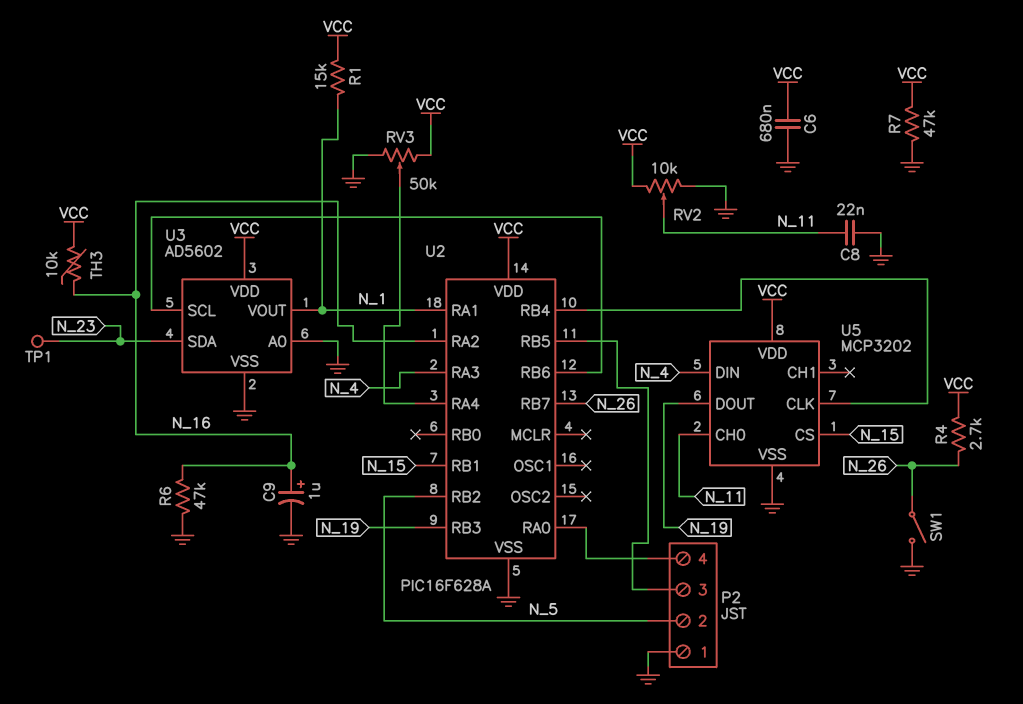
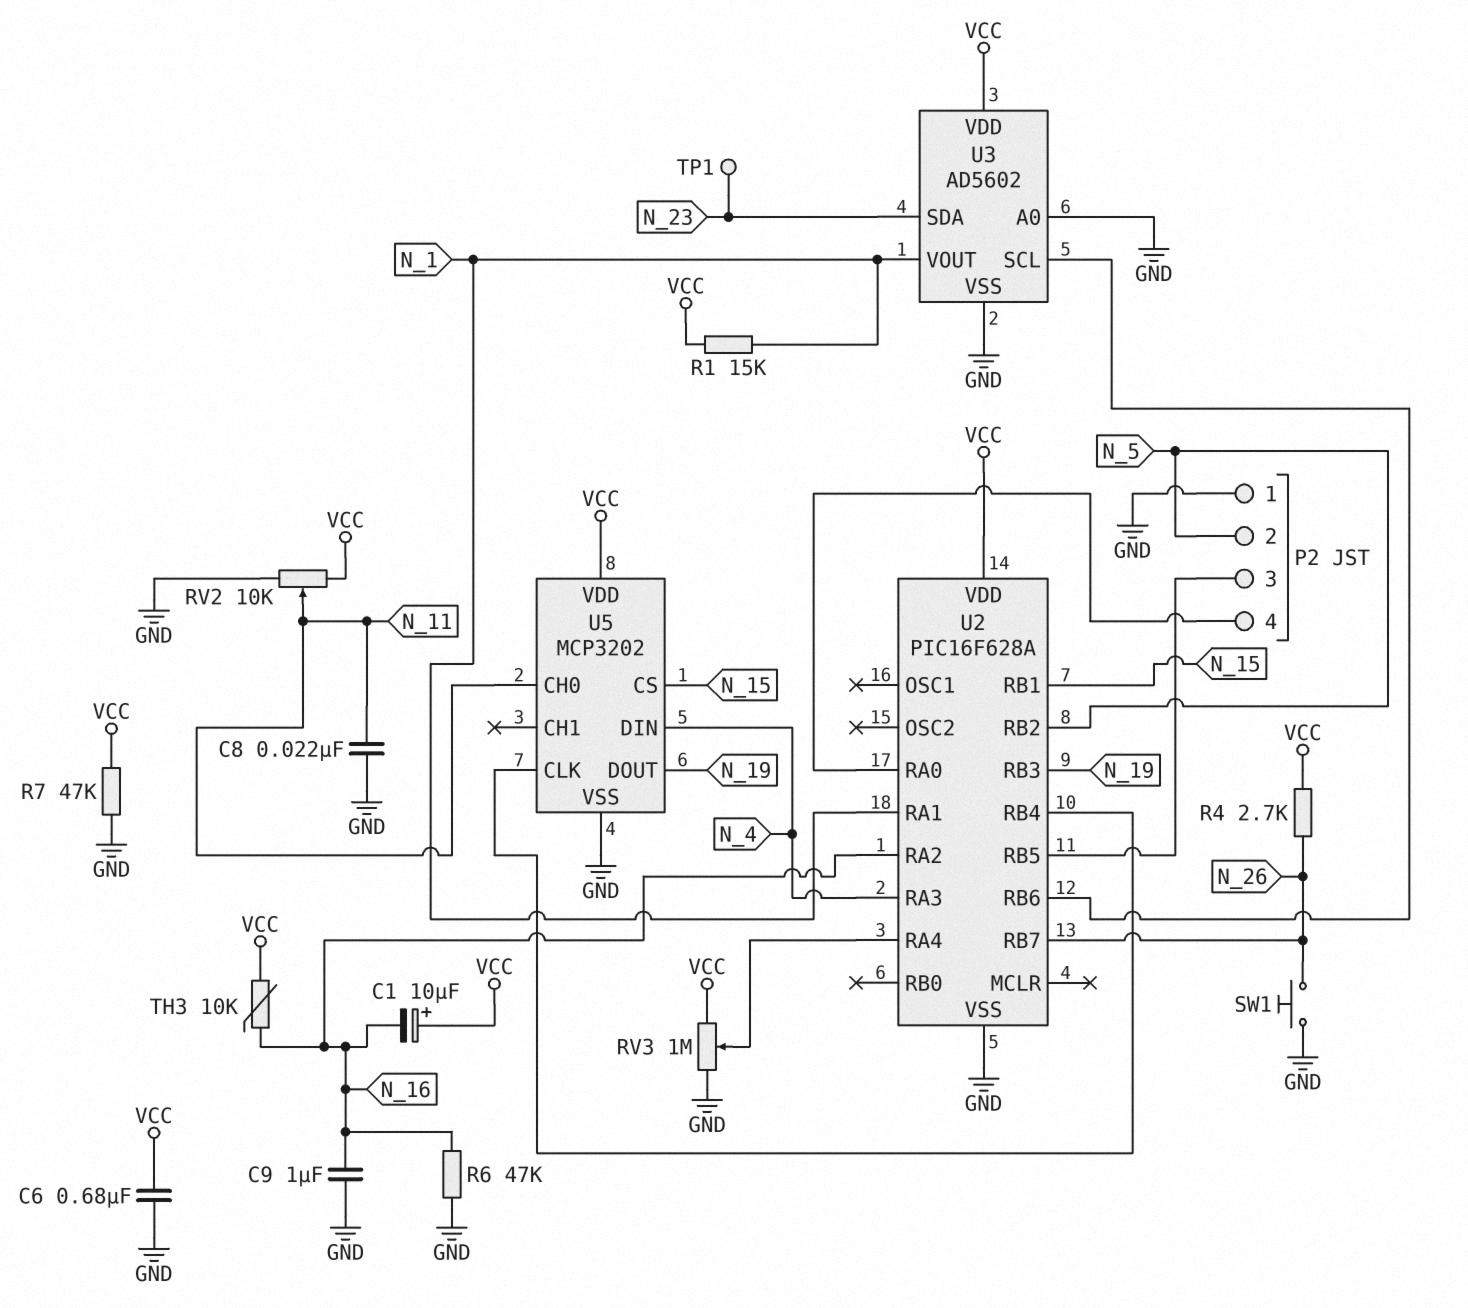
C1: none -> 10uF (plus VCC, minus N_16)
C9: 1uF (plus N_16, minus GND) -> 1uF (GND, N_16)
RV3: 50k (GND, VCC, wiper U2/RA4) -> 1M (GND, VCC, wiper U2/RA4)
SW1: switch (GND, N_26) -> button (GND, N_26)

